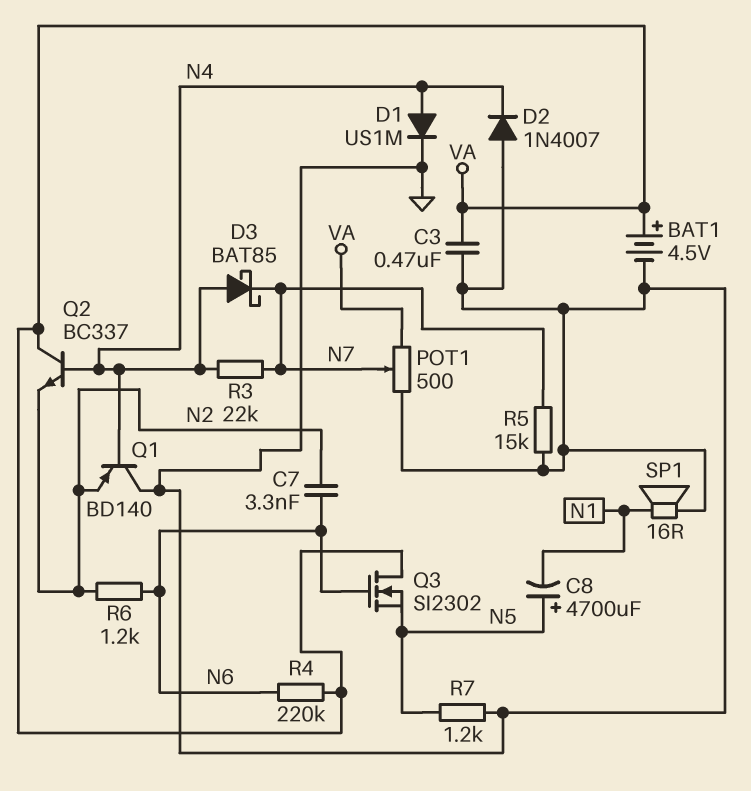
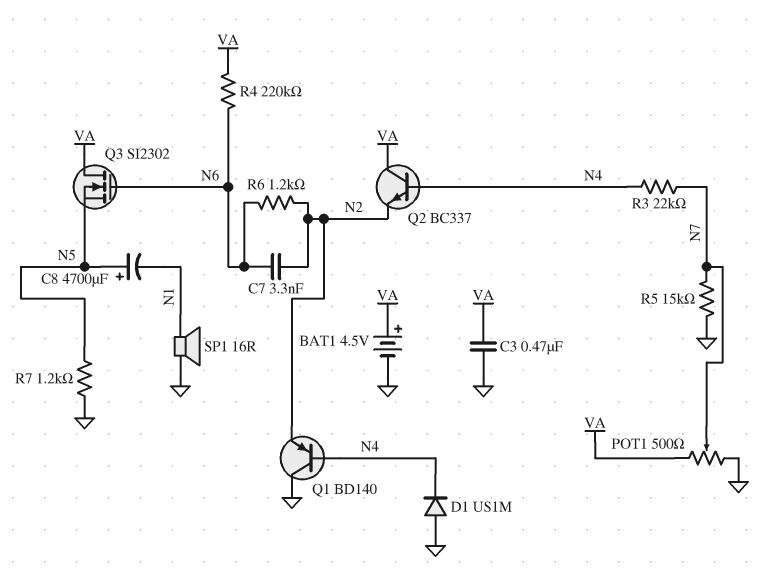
D1: diode US1M (A N4, K GND) -> diode US1M (A GND, K N4)
D2: diode 1N4007 (A GND, K N4) -> none
D3: schottky BAT85 (A N4, K N7) -> none

